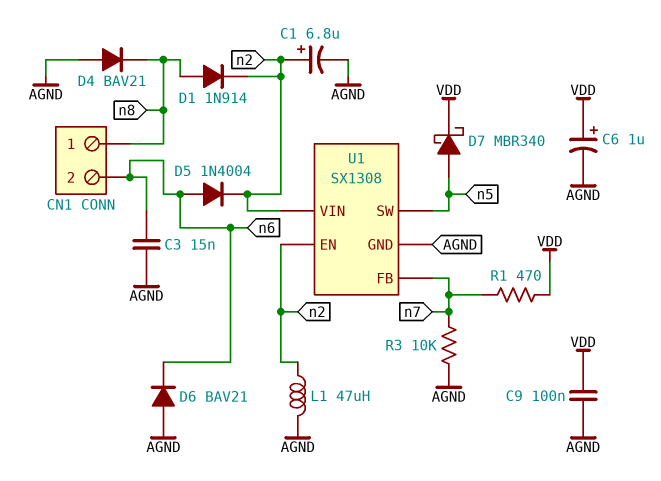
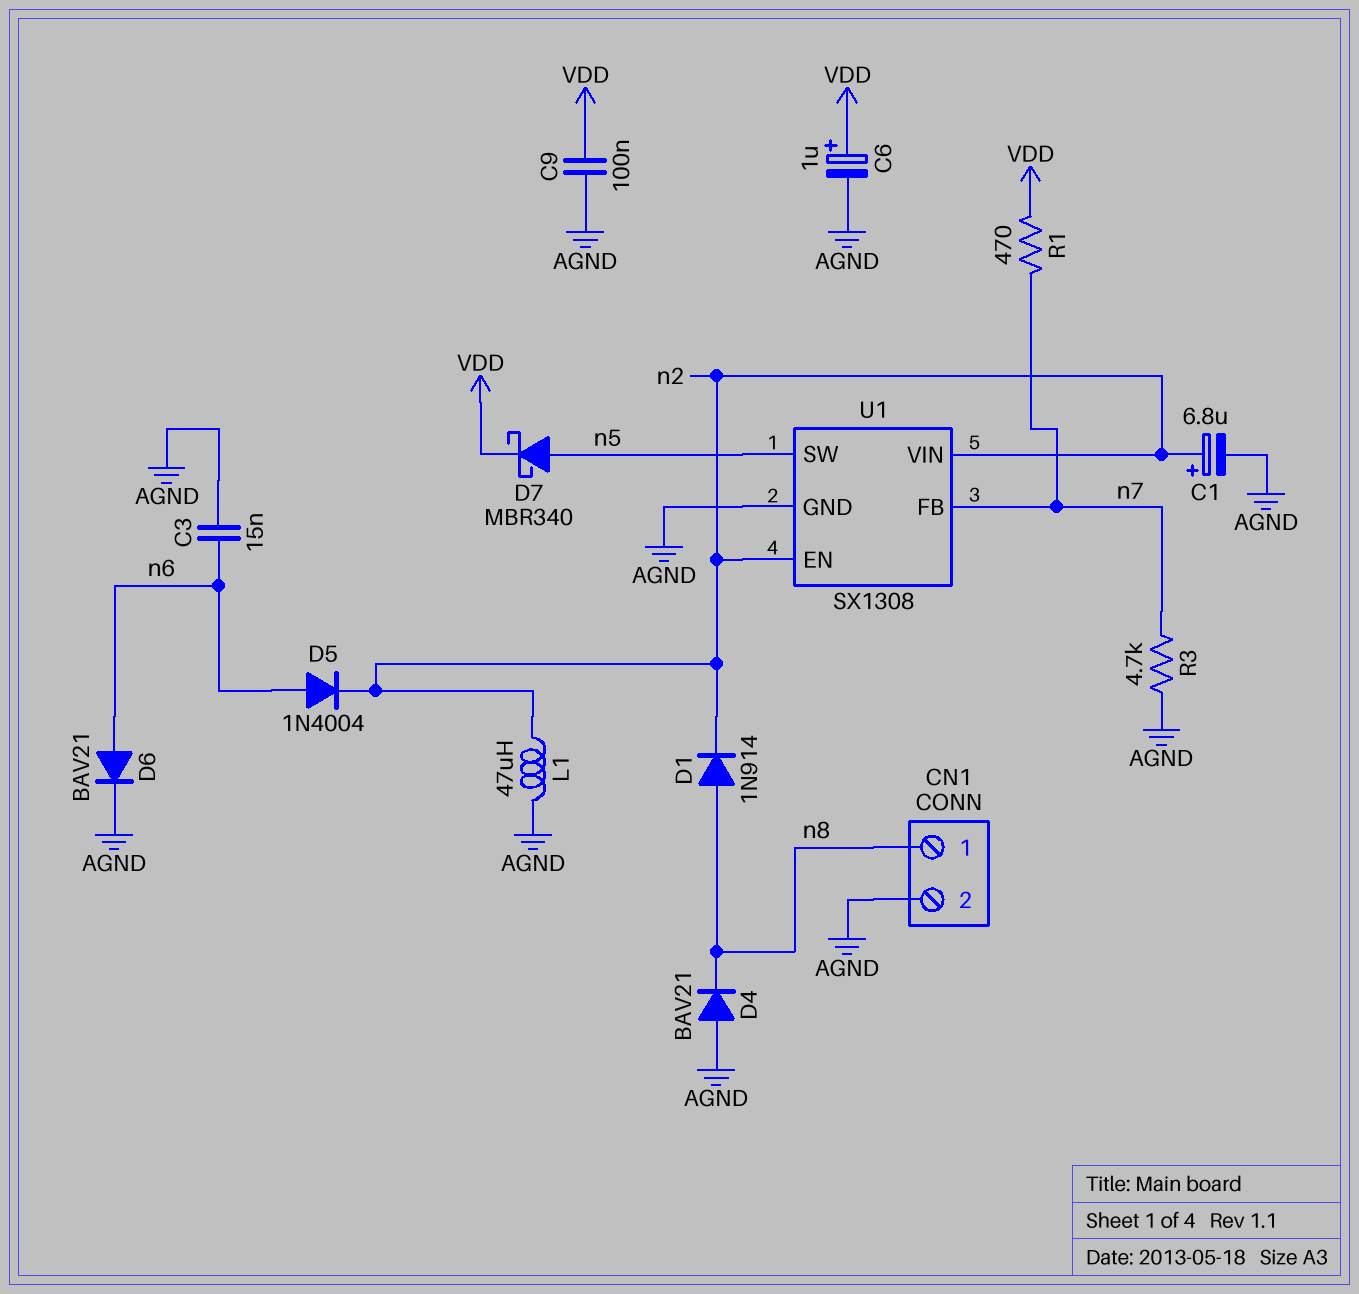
CN1 pin 2: n6 -> AGND
D6: diode BAV21 (A AGND, K n6) -> diode BAV21 (A n6, K AGND)
R3: 10k (AGND, n7) -> 4.7k (AGND, n7)

